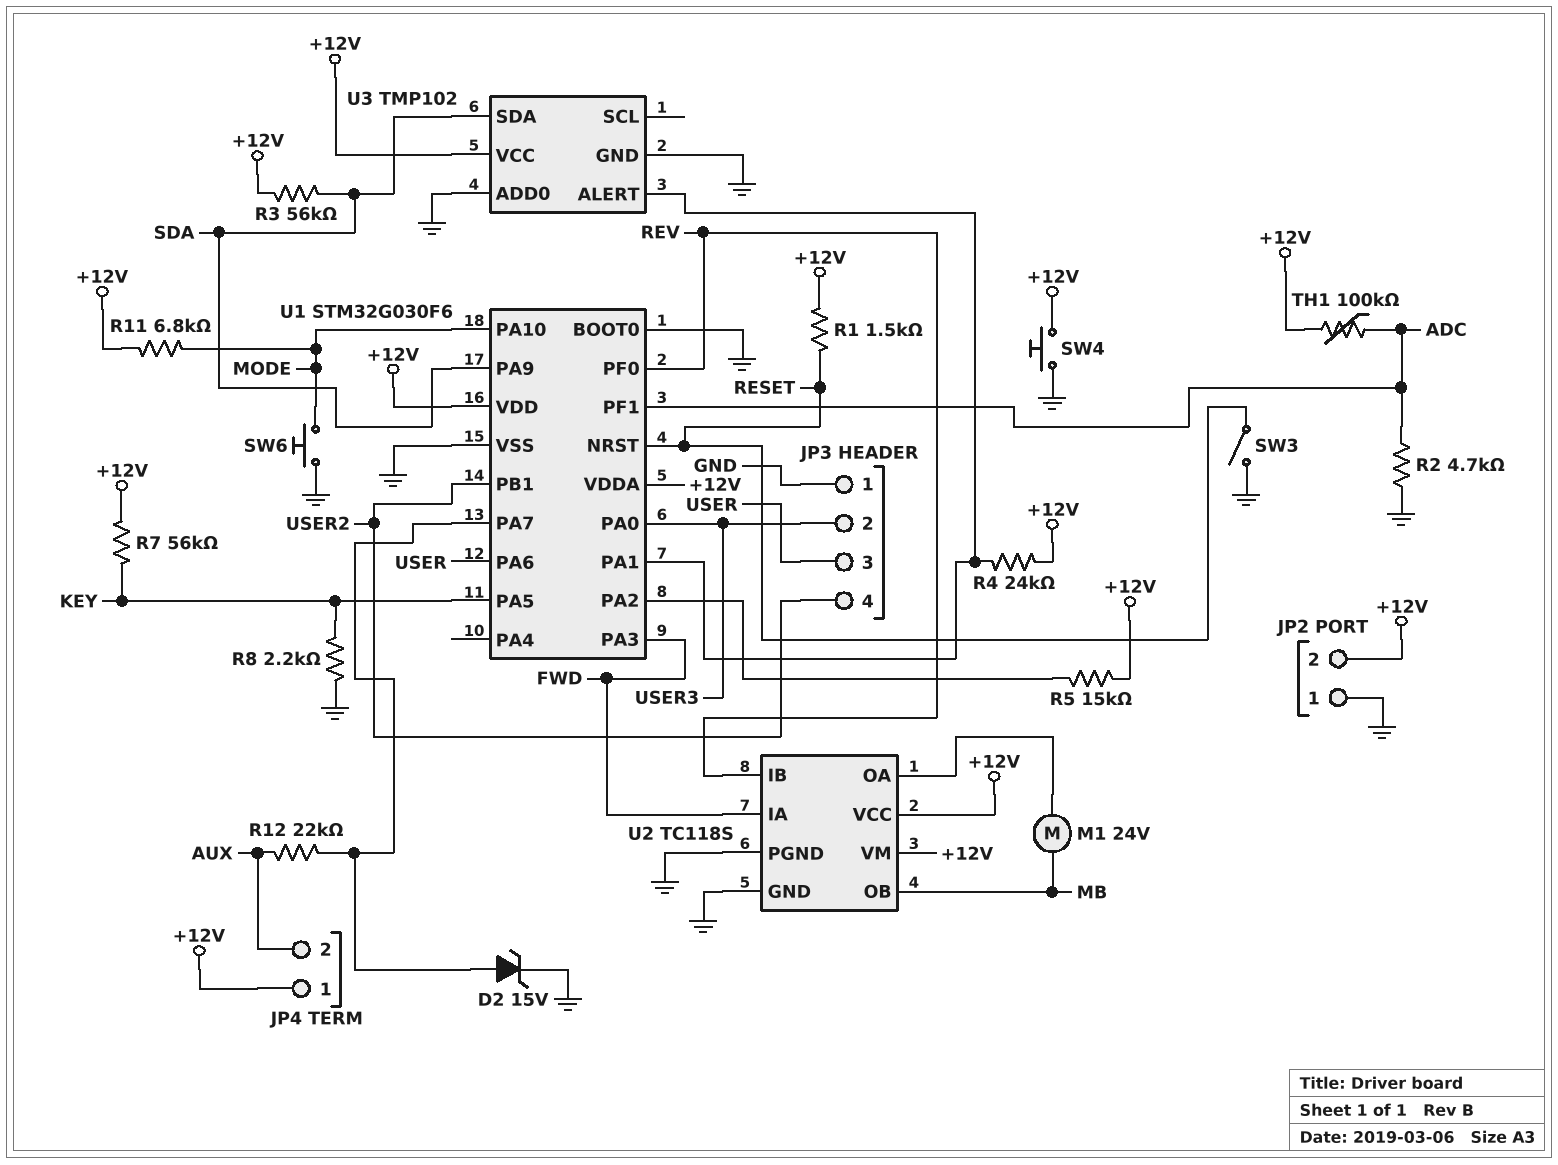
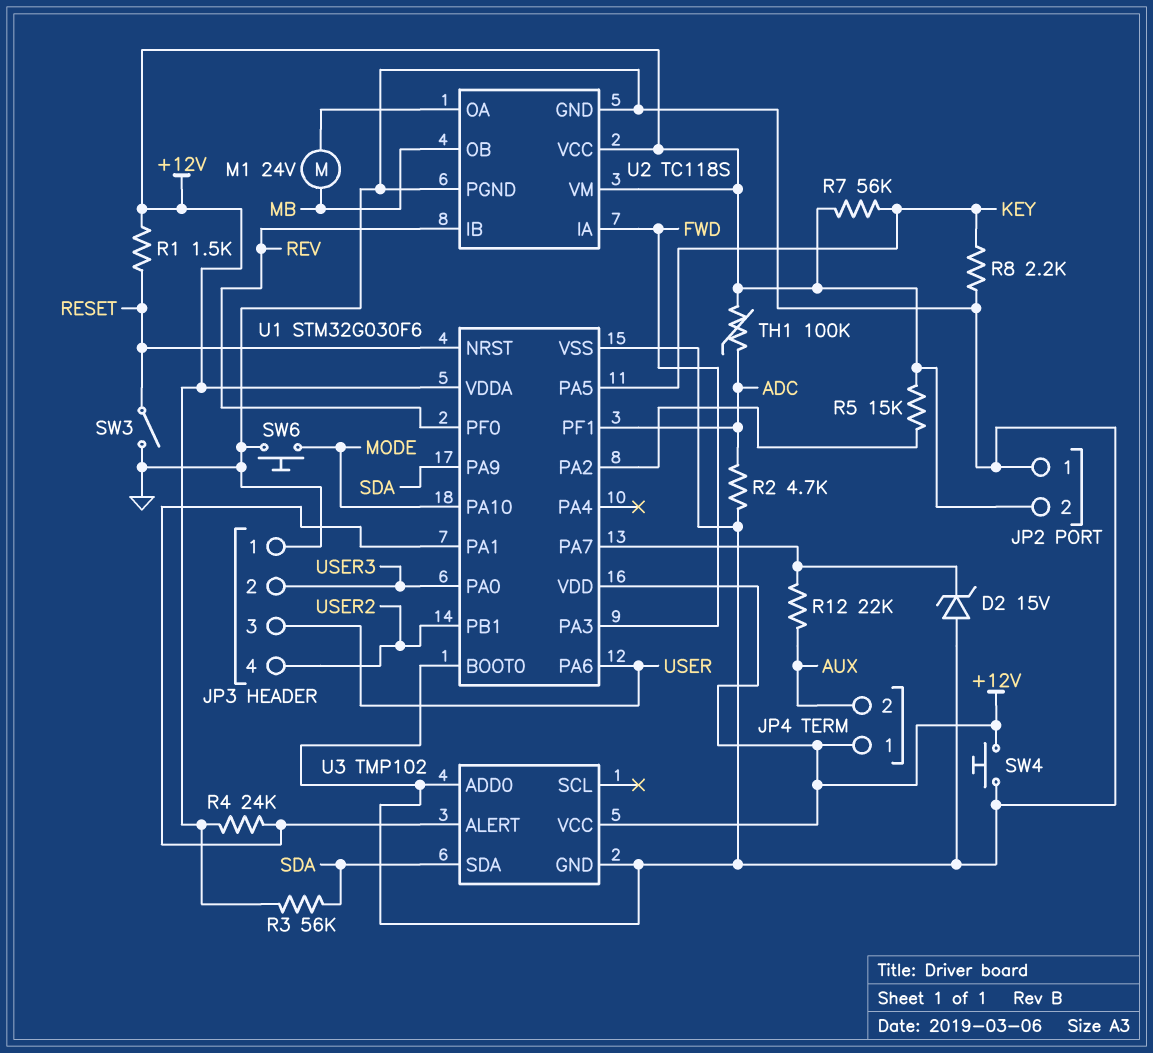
D2: zener 15V (A U1/PA7, K GND) -> zener 15V (A GND, K U1/PA7)
R11: 6.8k (+12V, MODE) -> none

